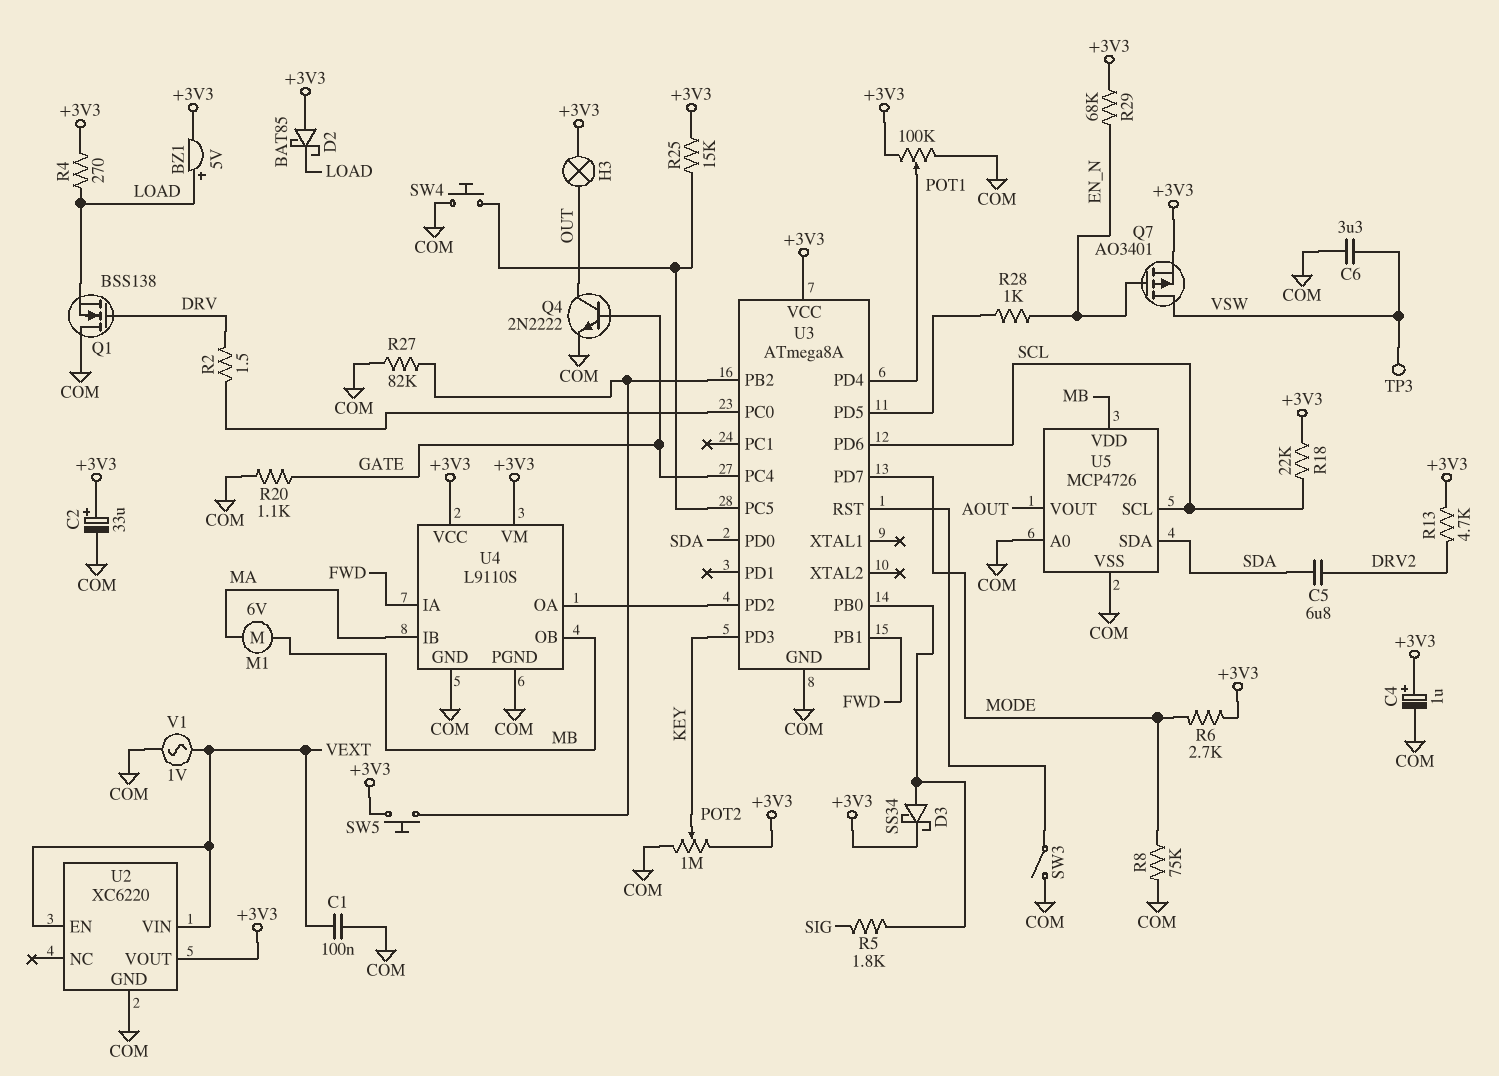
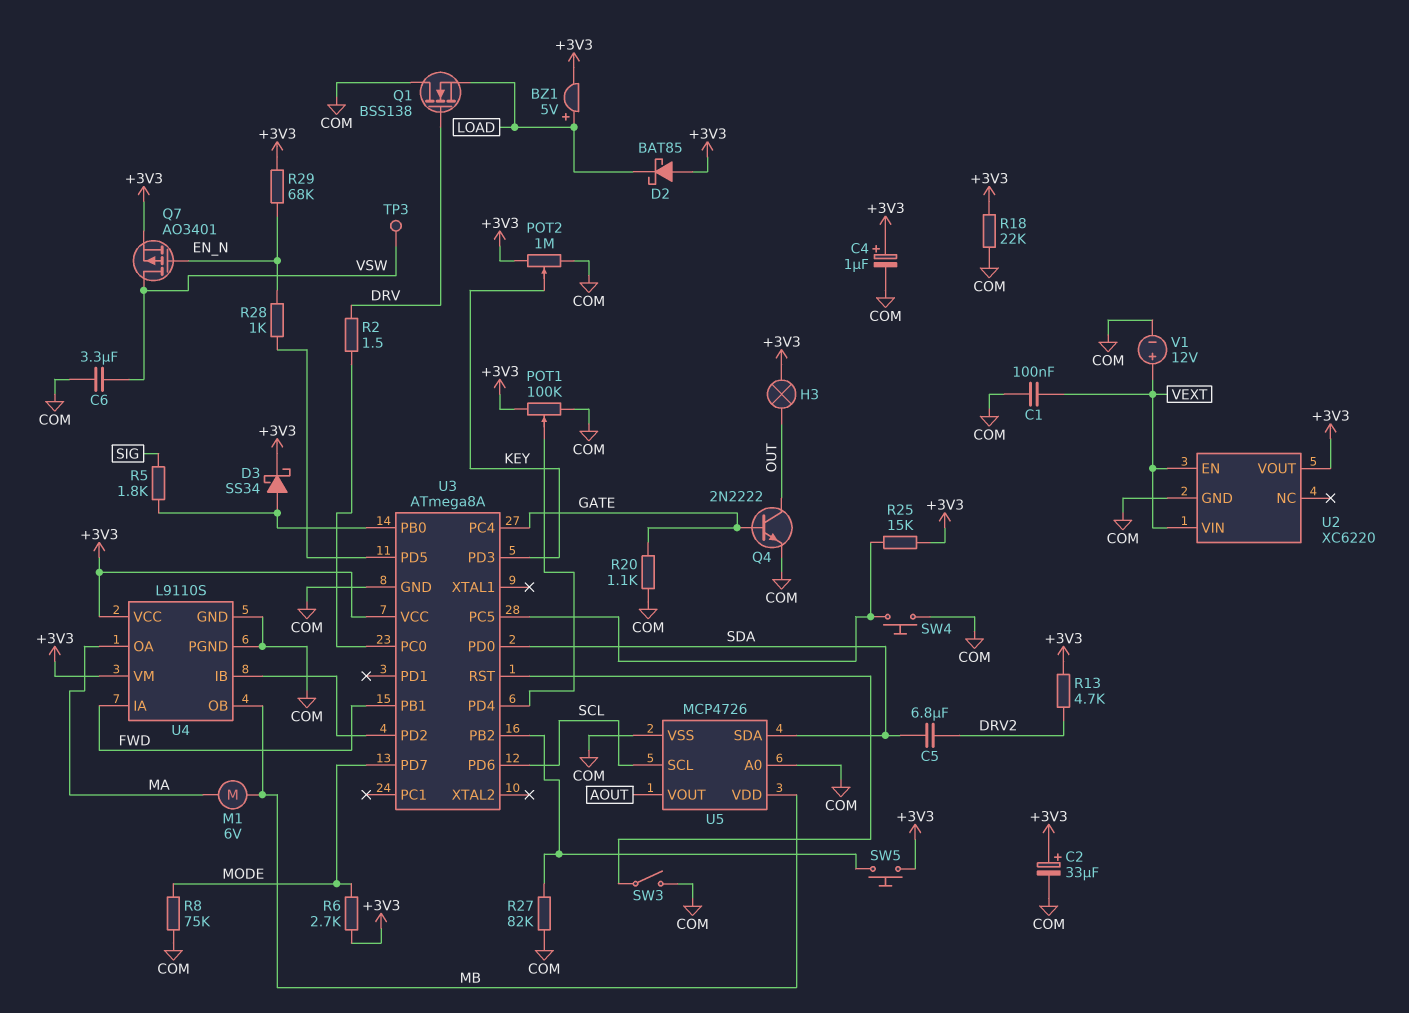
R4: 270 (+3V3, LOAD) -> none
R18: 22k (+3V3, SCL) -> 22k (+3V3, COM)
U4 pin IB: MA -> U3/PD2
U4 pin OA: U3/PD2 -> MA
V1: AC 1V (COM, VEXT) -> 12V (plus VEXT, minus COM)

